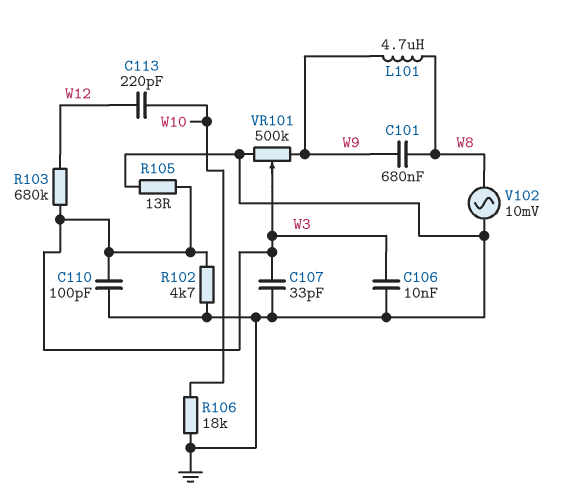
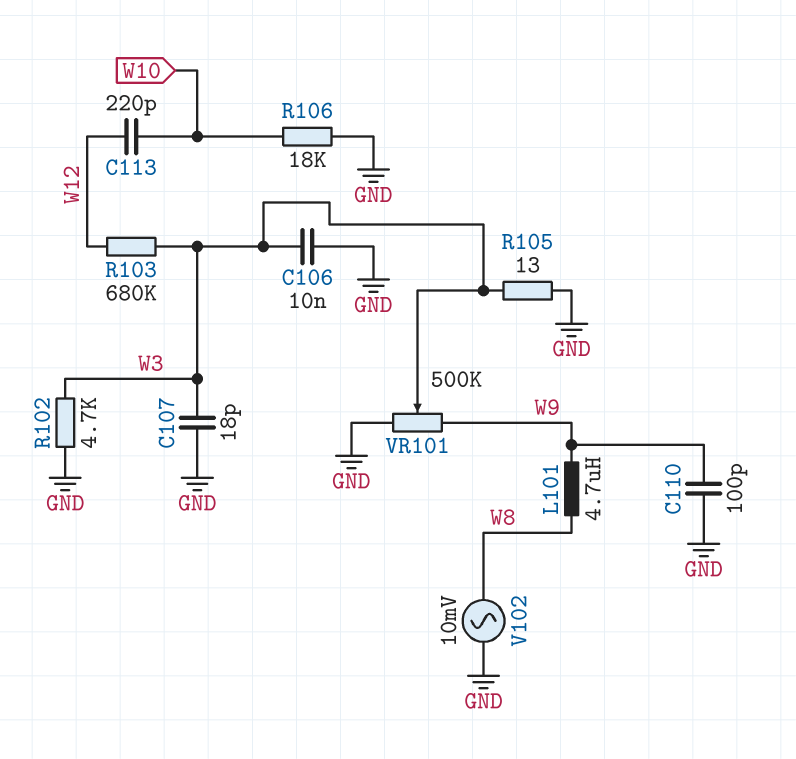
C101: 680nF (W8, W9) -> none
C107: 33pF (GND, W3) -> 18pF (GND, W3)
C110: 100pF (GND, W3) -> 100pF (GND, W9)

